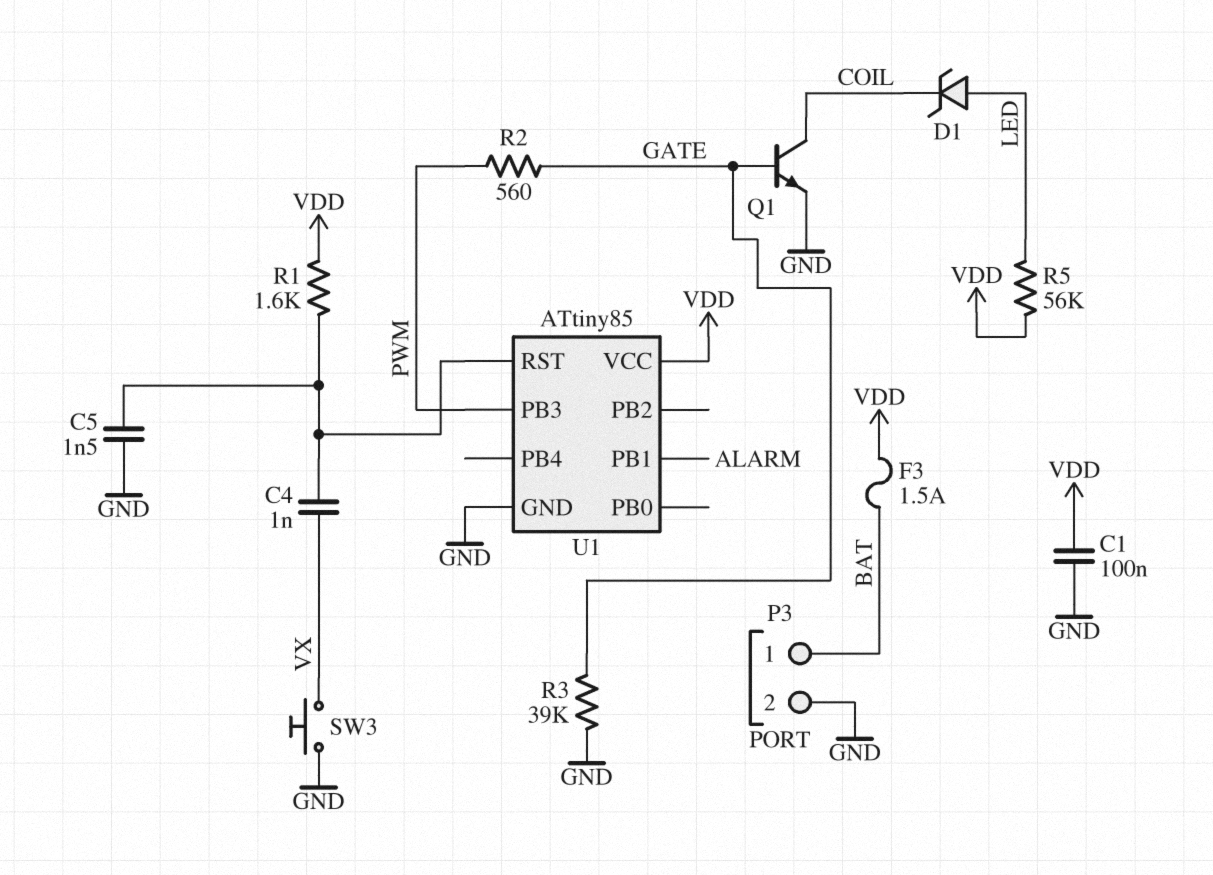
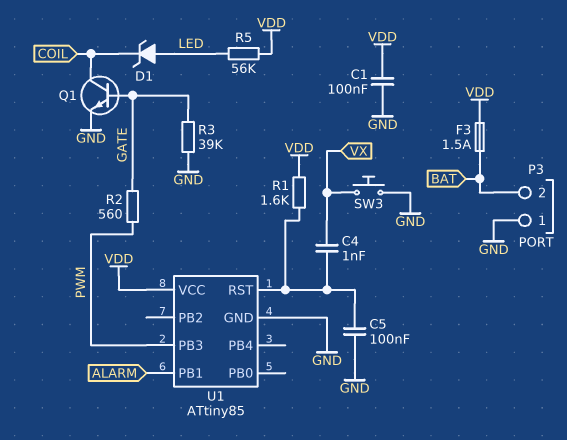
C5: 1.5nF (GND, U1/RST) -> 100nF (GND, U1/RST)
P3 pin 1: BAT -> GND
P3 pin 2: GND -> BAT

